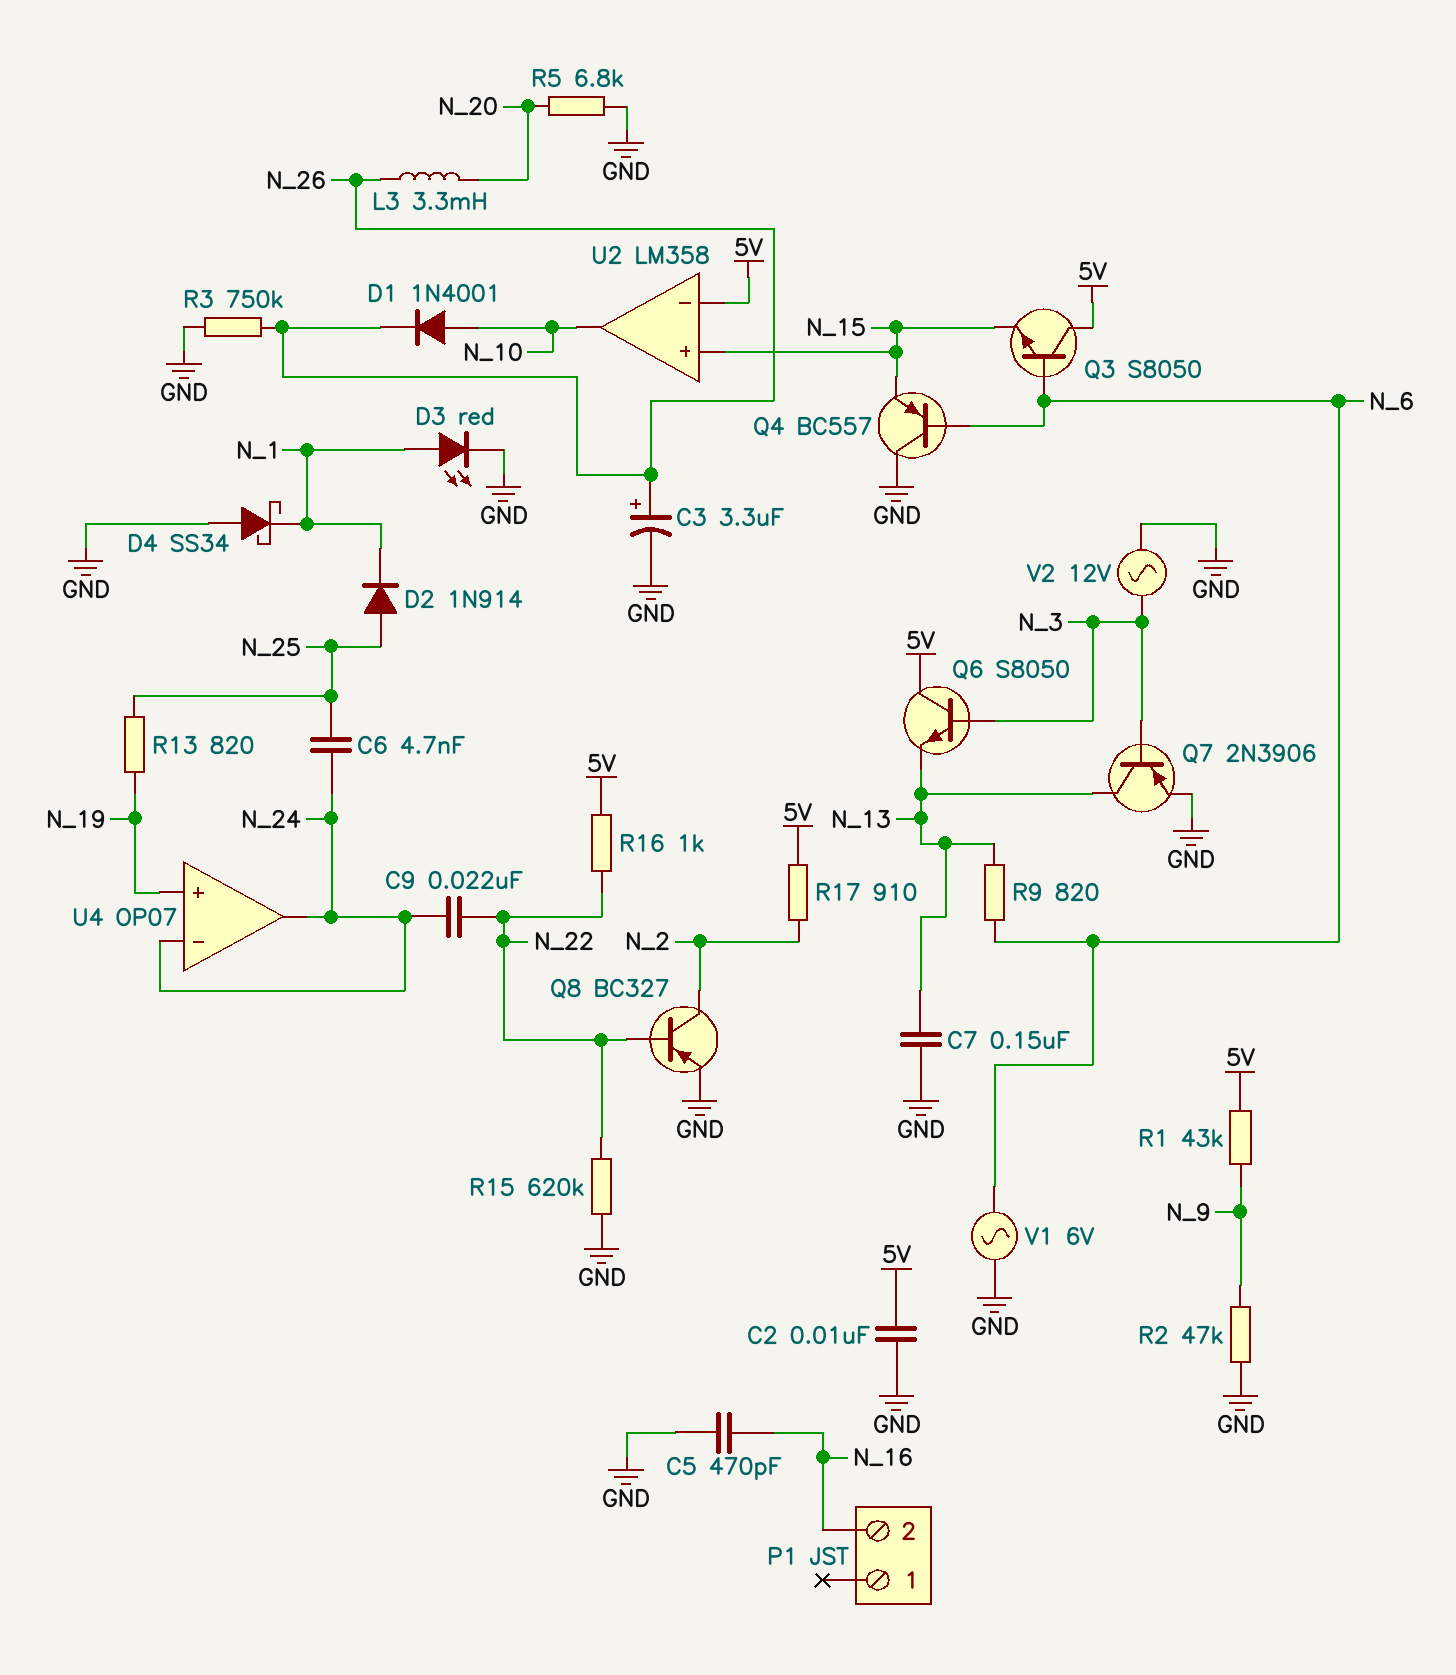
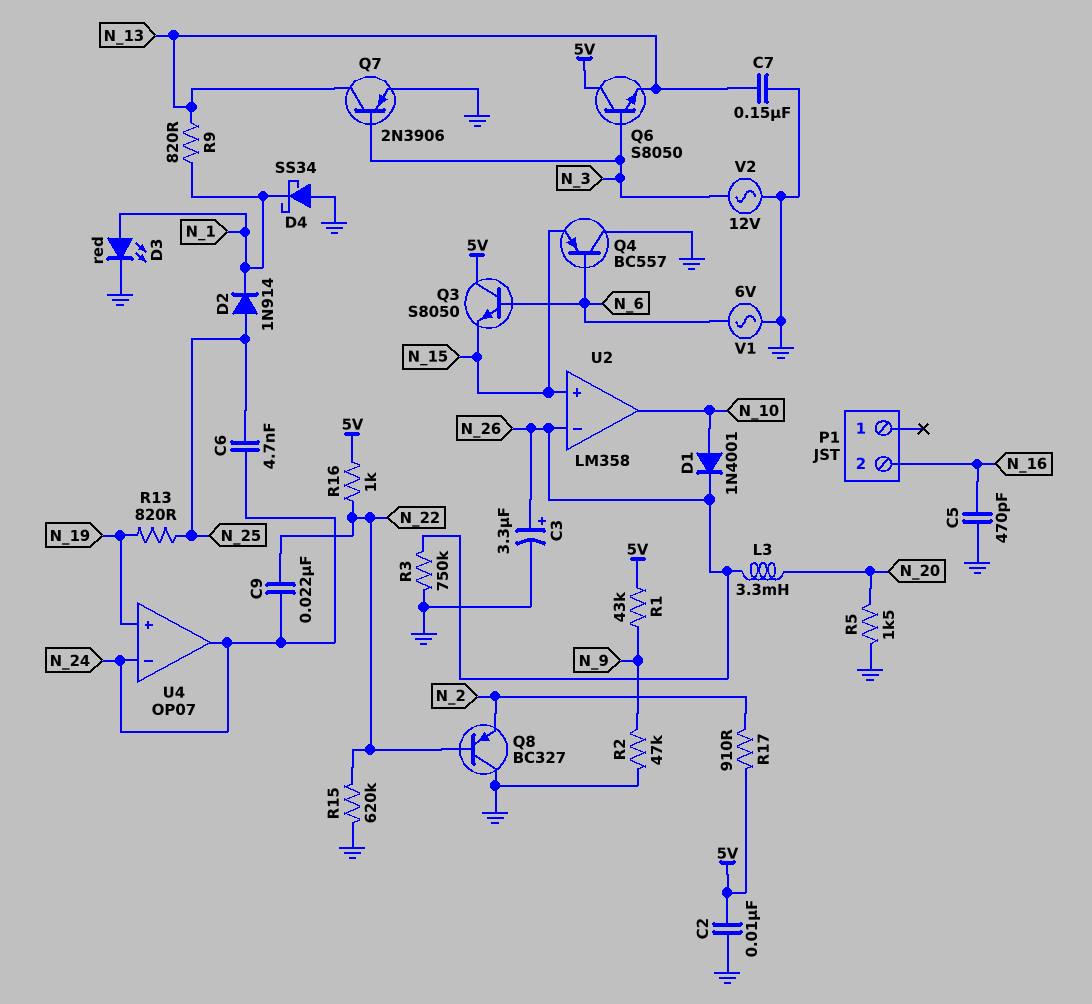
Q8: PNP BC327 (B N_22, C N_2, E GND) -> PNP BC327 (B N_22, C GND, E N_2)
R5: 6.8k (GND, N_20) -> 1.5k (GND, N_20)
R9: 820 (N_6, N_13) -> 820 (N_1, N_13)
U2 pin in-: 5V -> N_26

